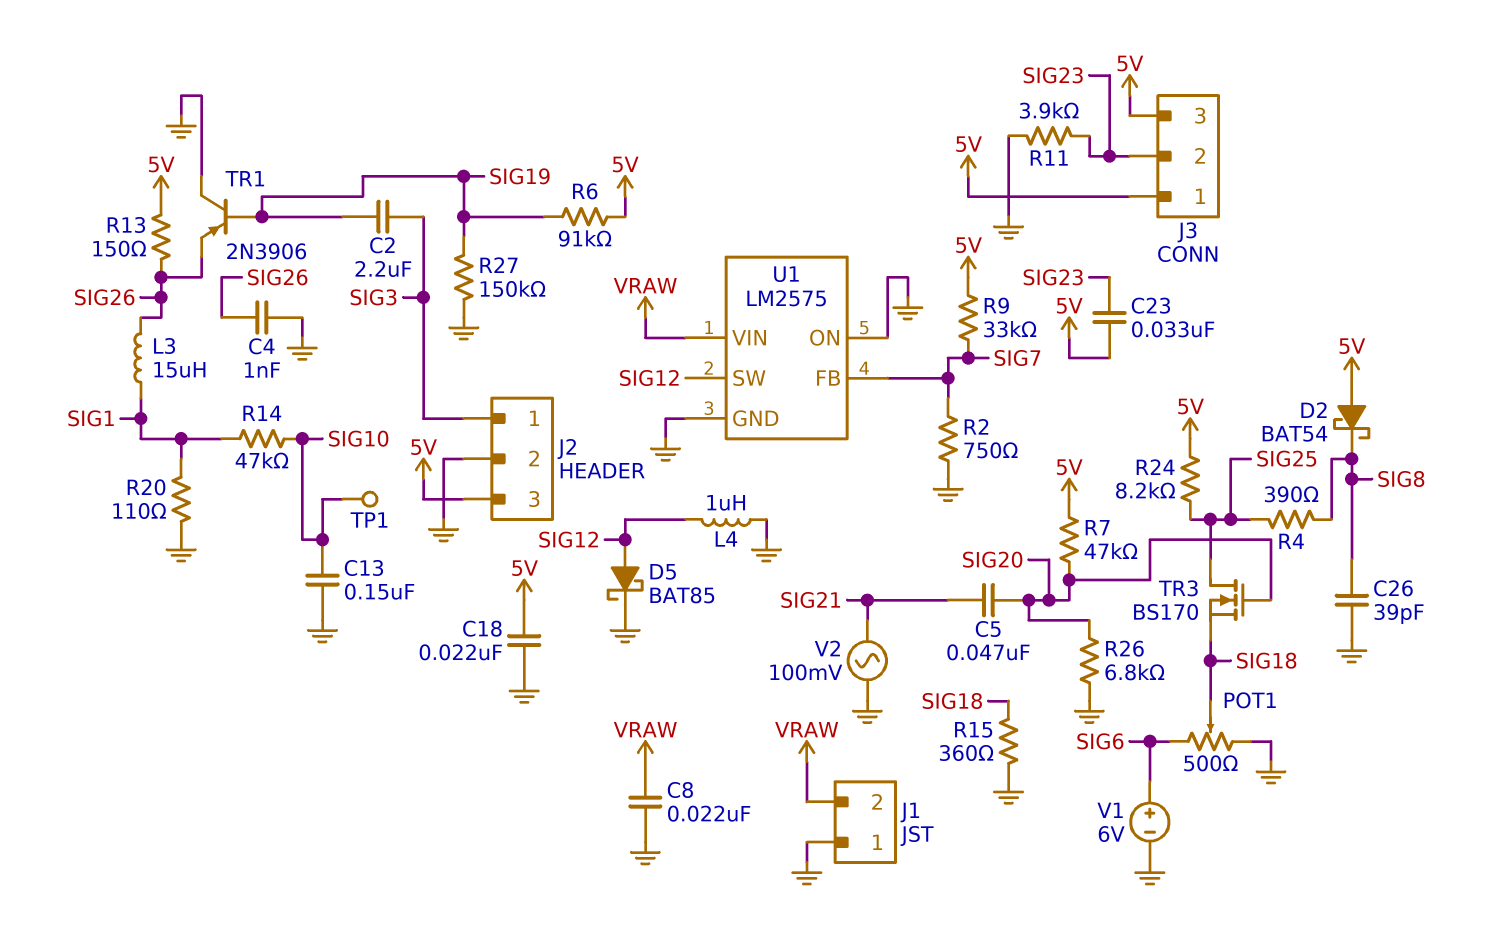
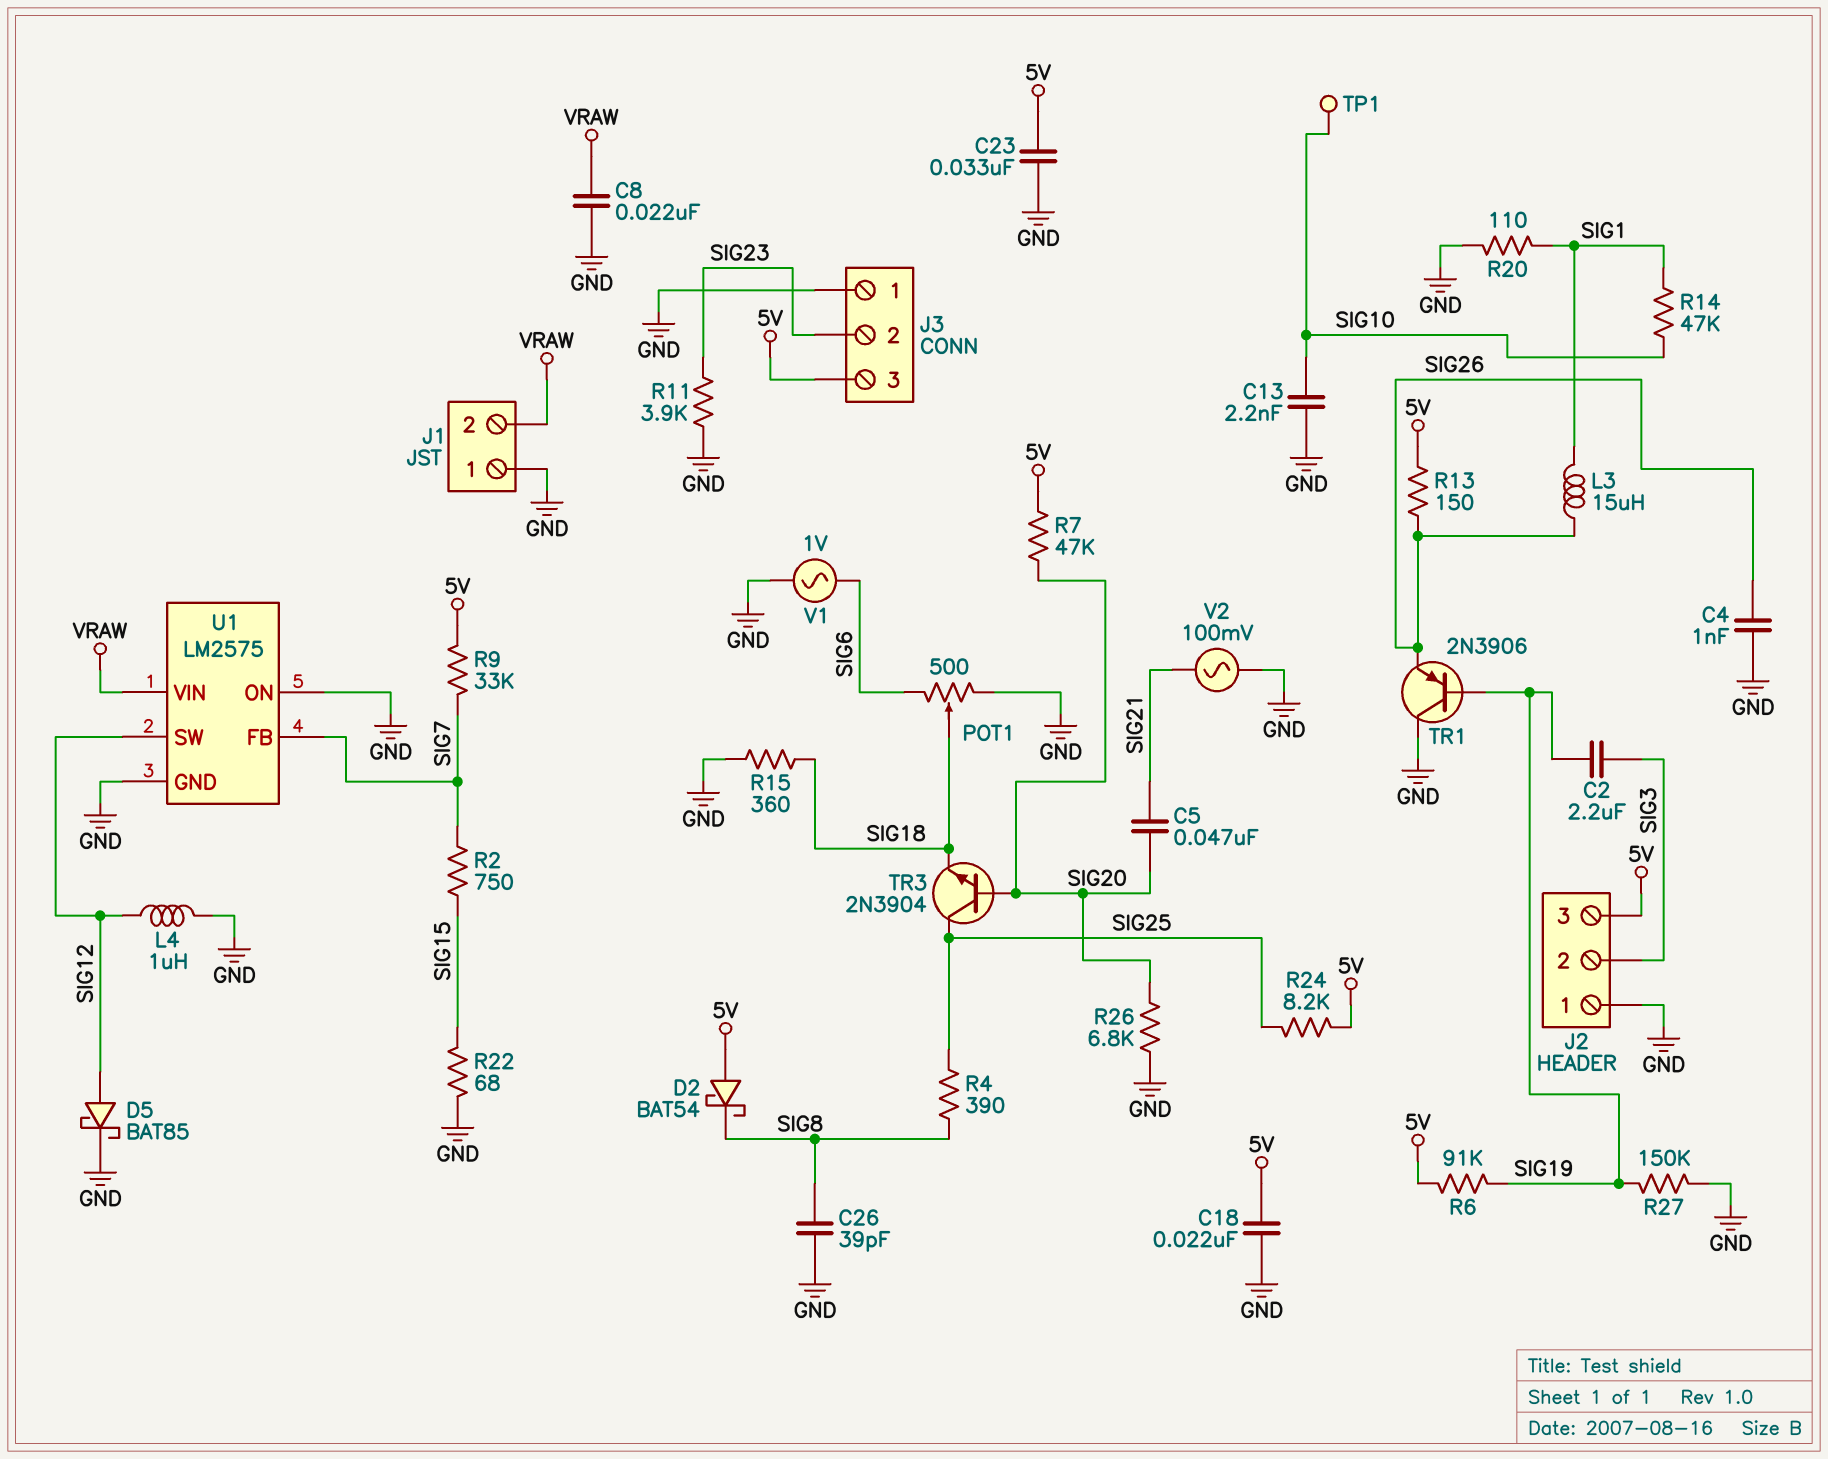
C13: 150nF (GND, SIG10) -> 2.2nF (GND, SIG10)
C23: 33nF (5V, SIG23) -> 33nF (5V, GND)
J2 pin 1: SIG3 -> GND
J2 pin 2: GND -> SIG3
J3 pin 1: 5V -> GND
R2: 750 (GND, SIG7) -> 750 (SIG7, SIG15)
R22: none -> 68 (GND, SIG15)
TR3: NMOS BS170 (G SIG20, D SIG25, S SIG18) -> NPN 2N3904 (B SIG20, C SIG25, E SIG18)
V1: 6V (plus SIG6, minus GND) -> AC 1V (GND, SIG6)

